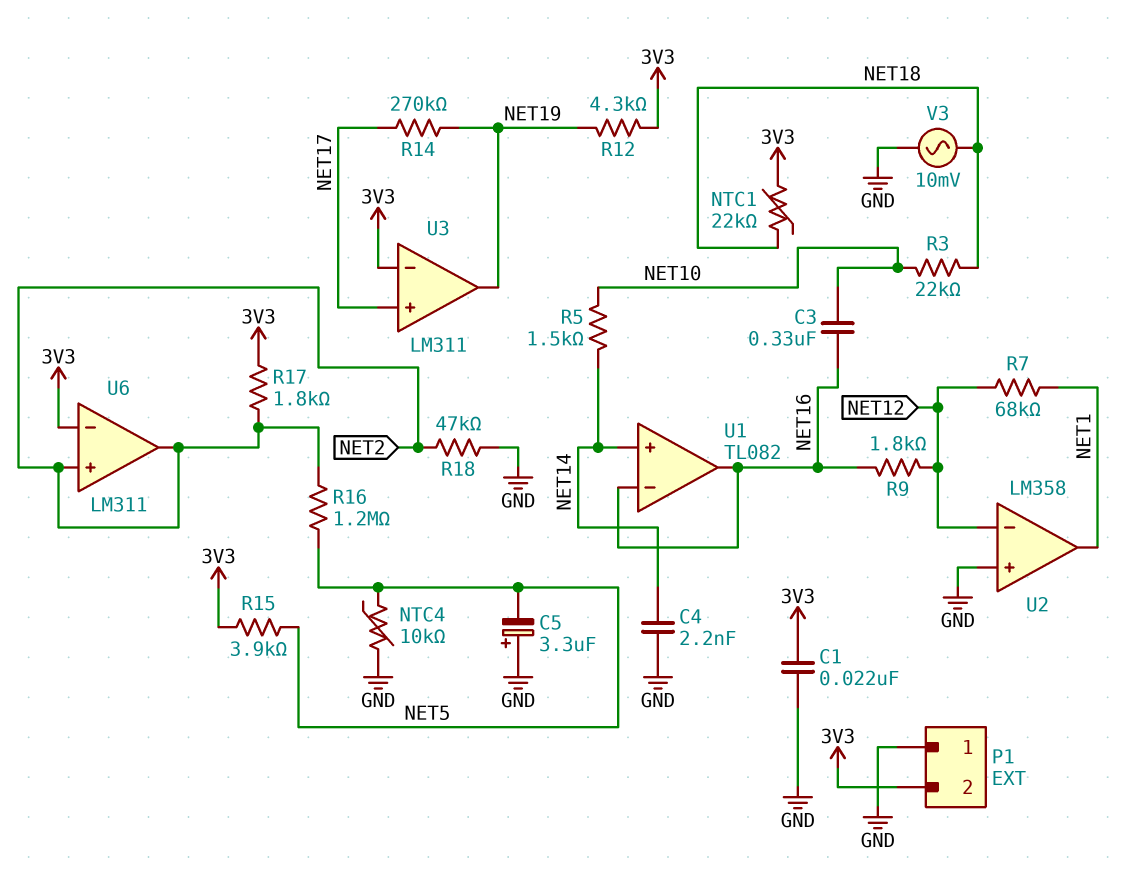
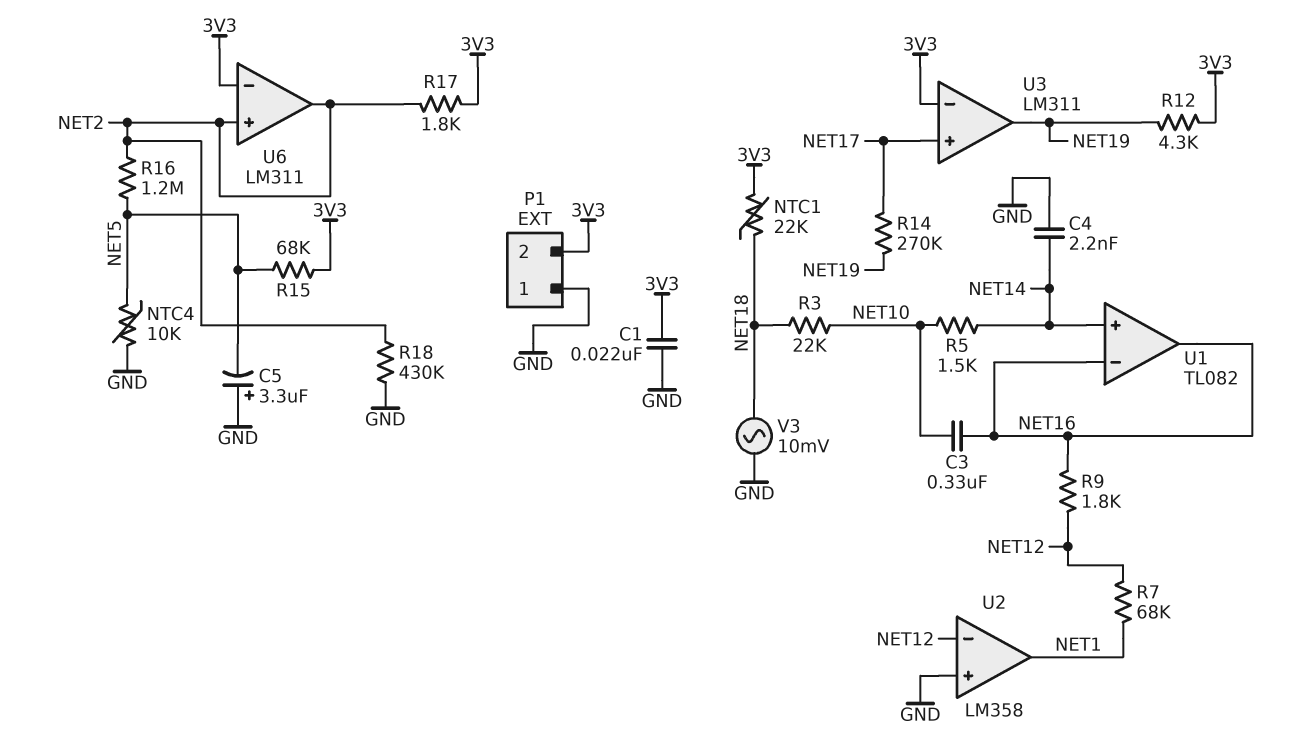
R15: 3.9k (3V3, NET5) -> 68k (3V3, NET5)
R18: 47k (GND, NET2) -> 430k (GND, NET2)

